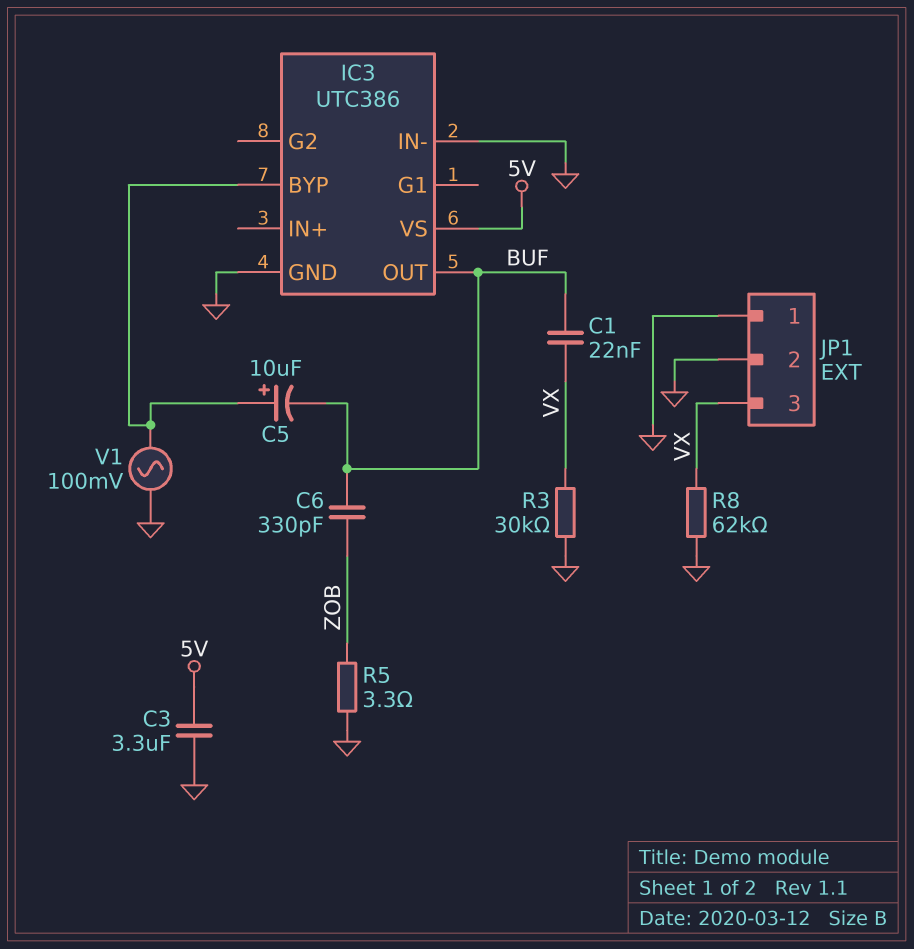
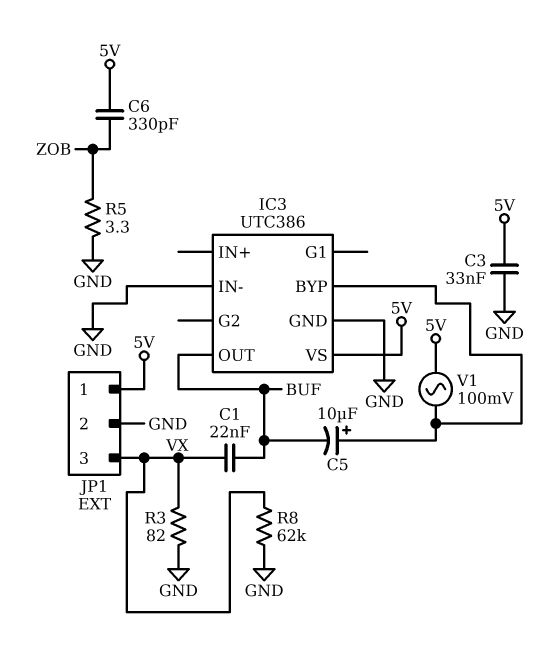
C3: 3.3uF (5V, GND) -> 33nF (5V, GND)
C6: 330pF (BUF, ZOB) -> 330pF (5V, ZOB)
JP1 pin 1: GND -> 5V
R3: 30k (GND, VX) -> 82 (GND, VX)
V1: AC 100mV (GND, IC3/BYP) -> AC 100mV (5V, IC3/BYP)

